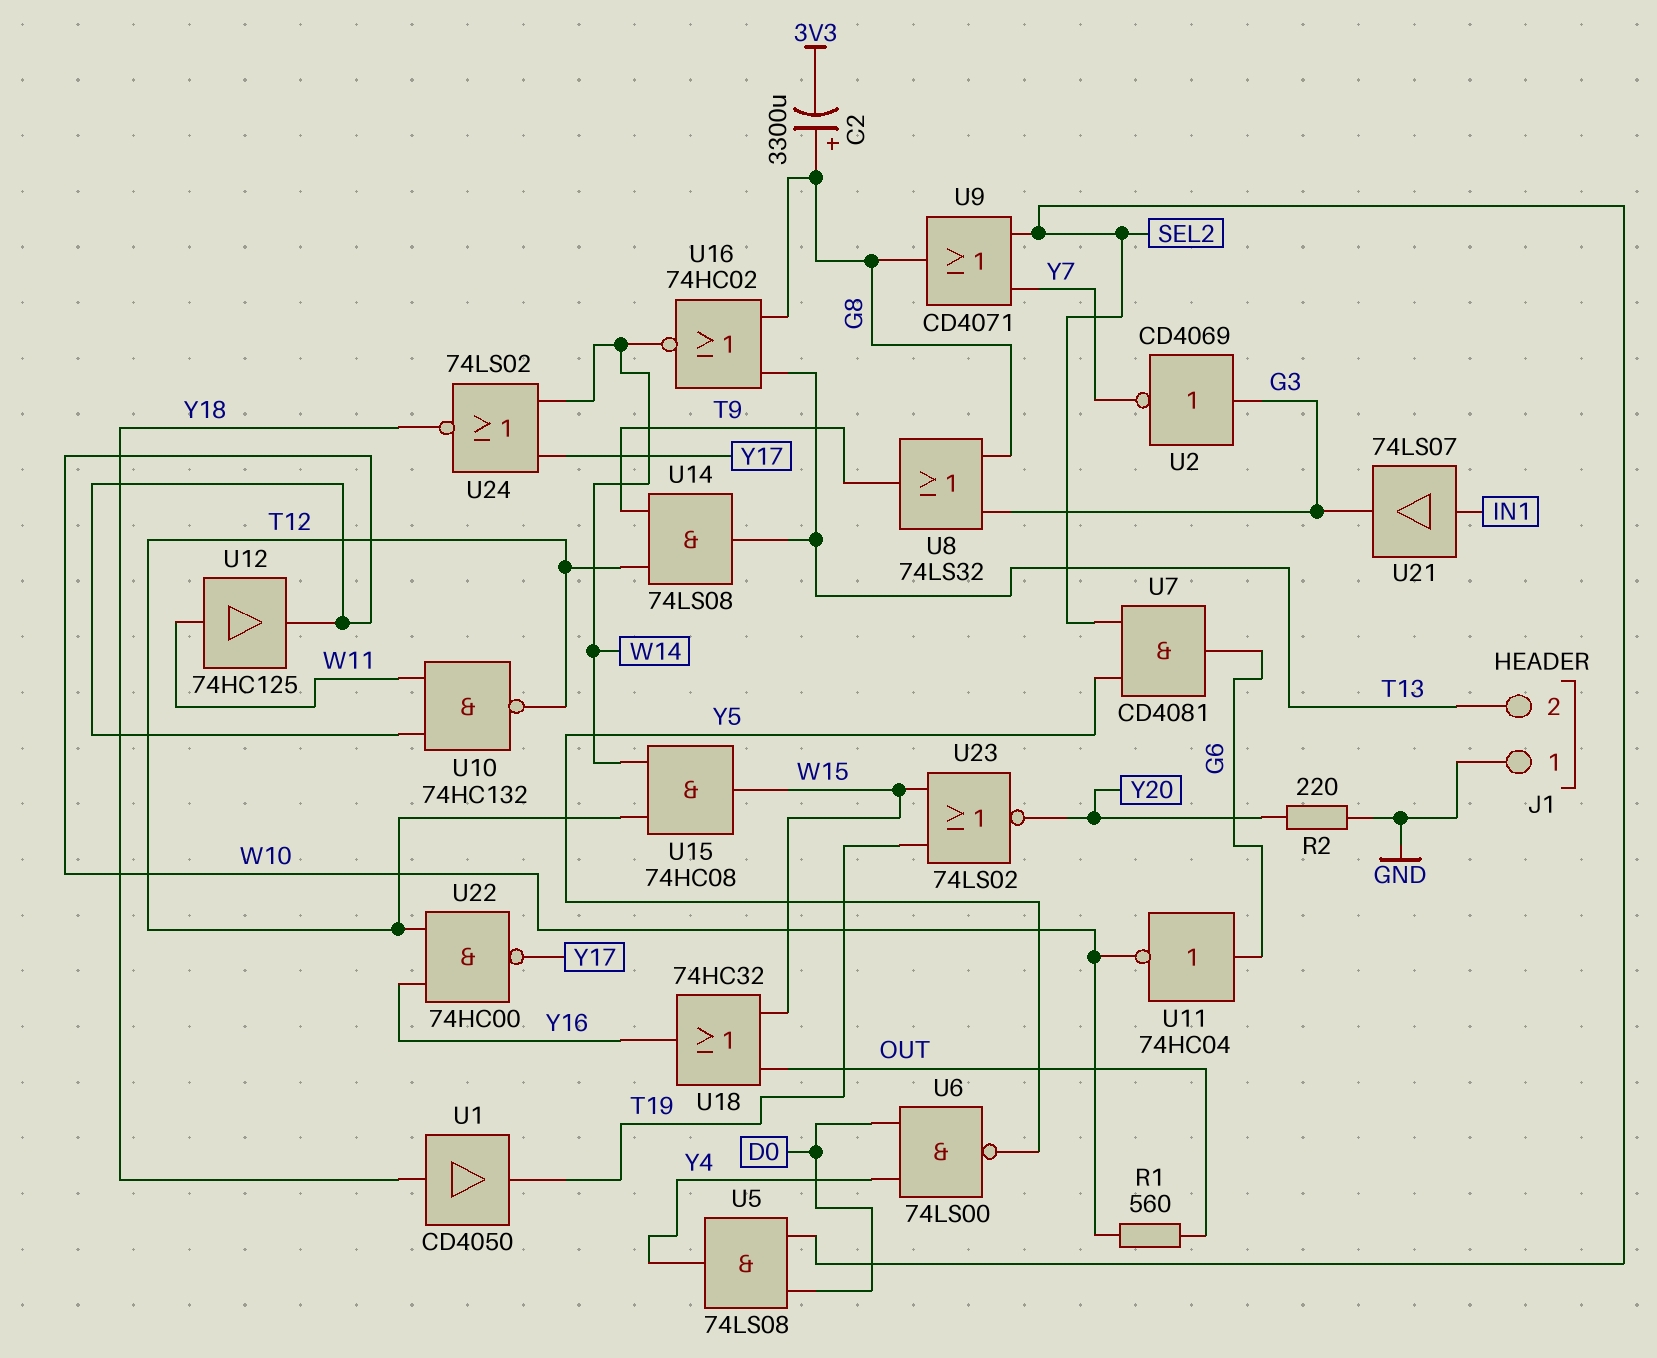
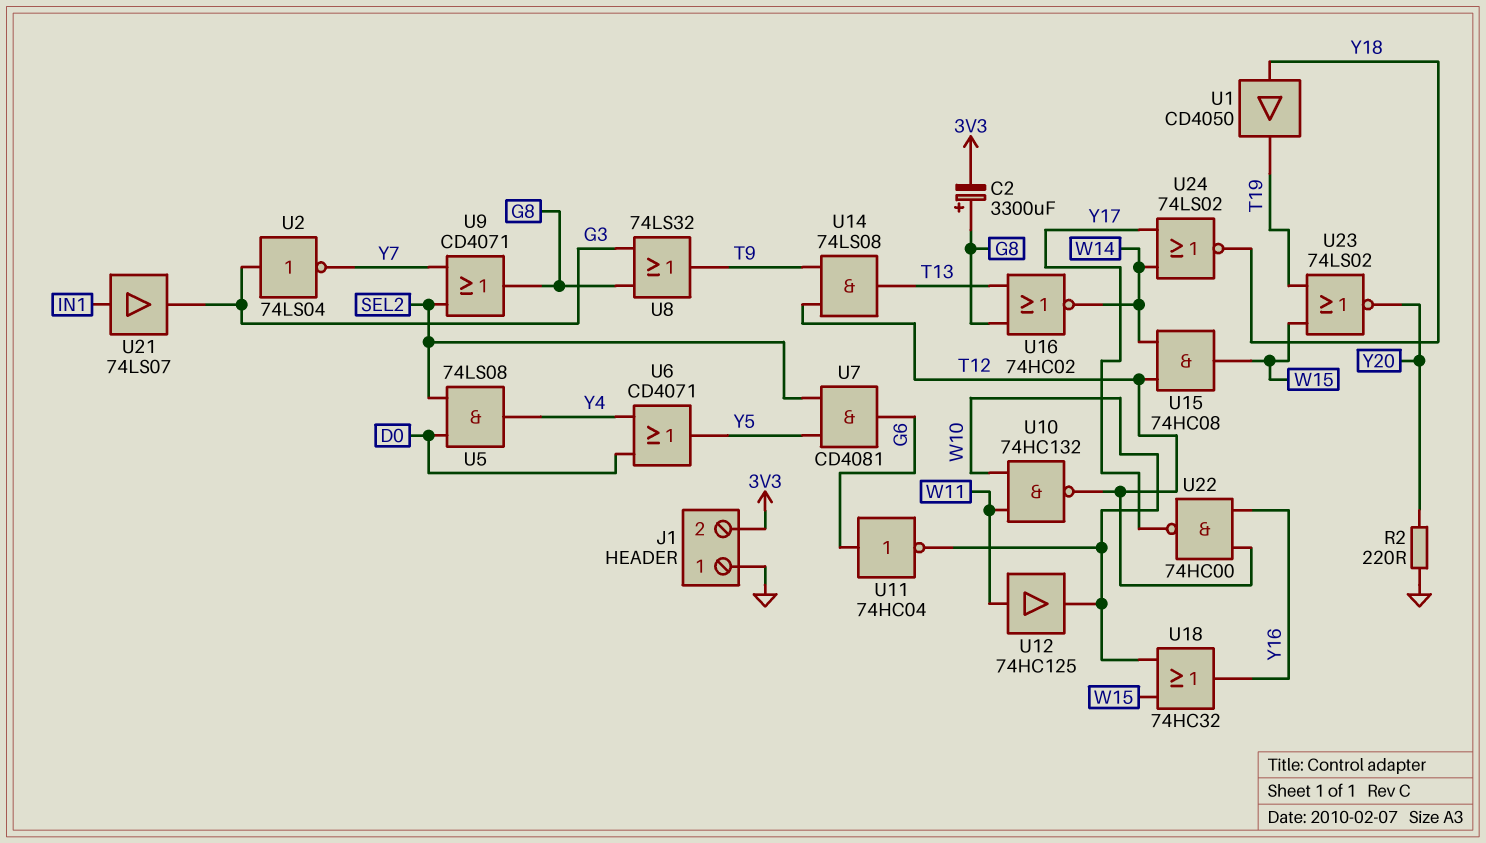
J1 pin 2: T13 -> 3V3
R1: 560 (OUT, W10) -> none
U2: NOT CD4069 (in G3, out Y7) -> NOT 74LS04 (in G3, out Y7)
U6: NAND 74LS00 (in D0, in Y4, out Y5) -> OR CD4071 (in D0, in Y4, out Y5)
U18: OR 74HC32 (in OUT, in W15, out Y16) -> OR 74HC32 (in W10, in W15, out Y16)

